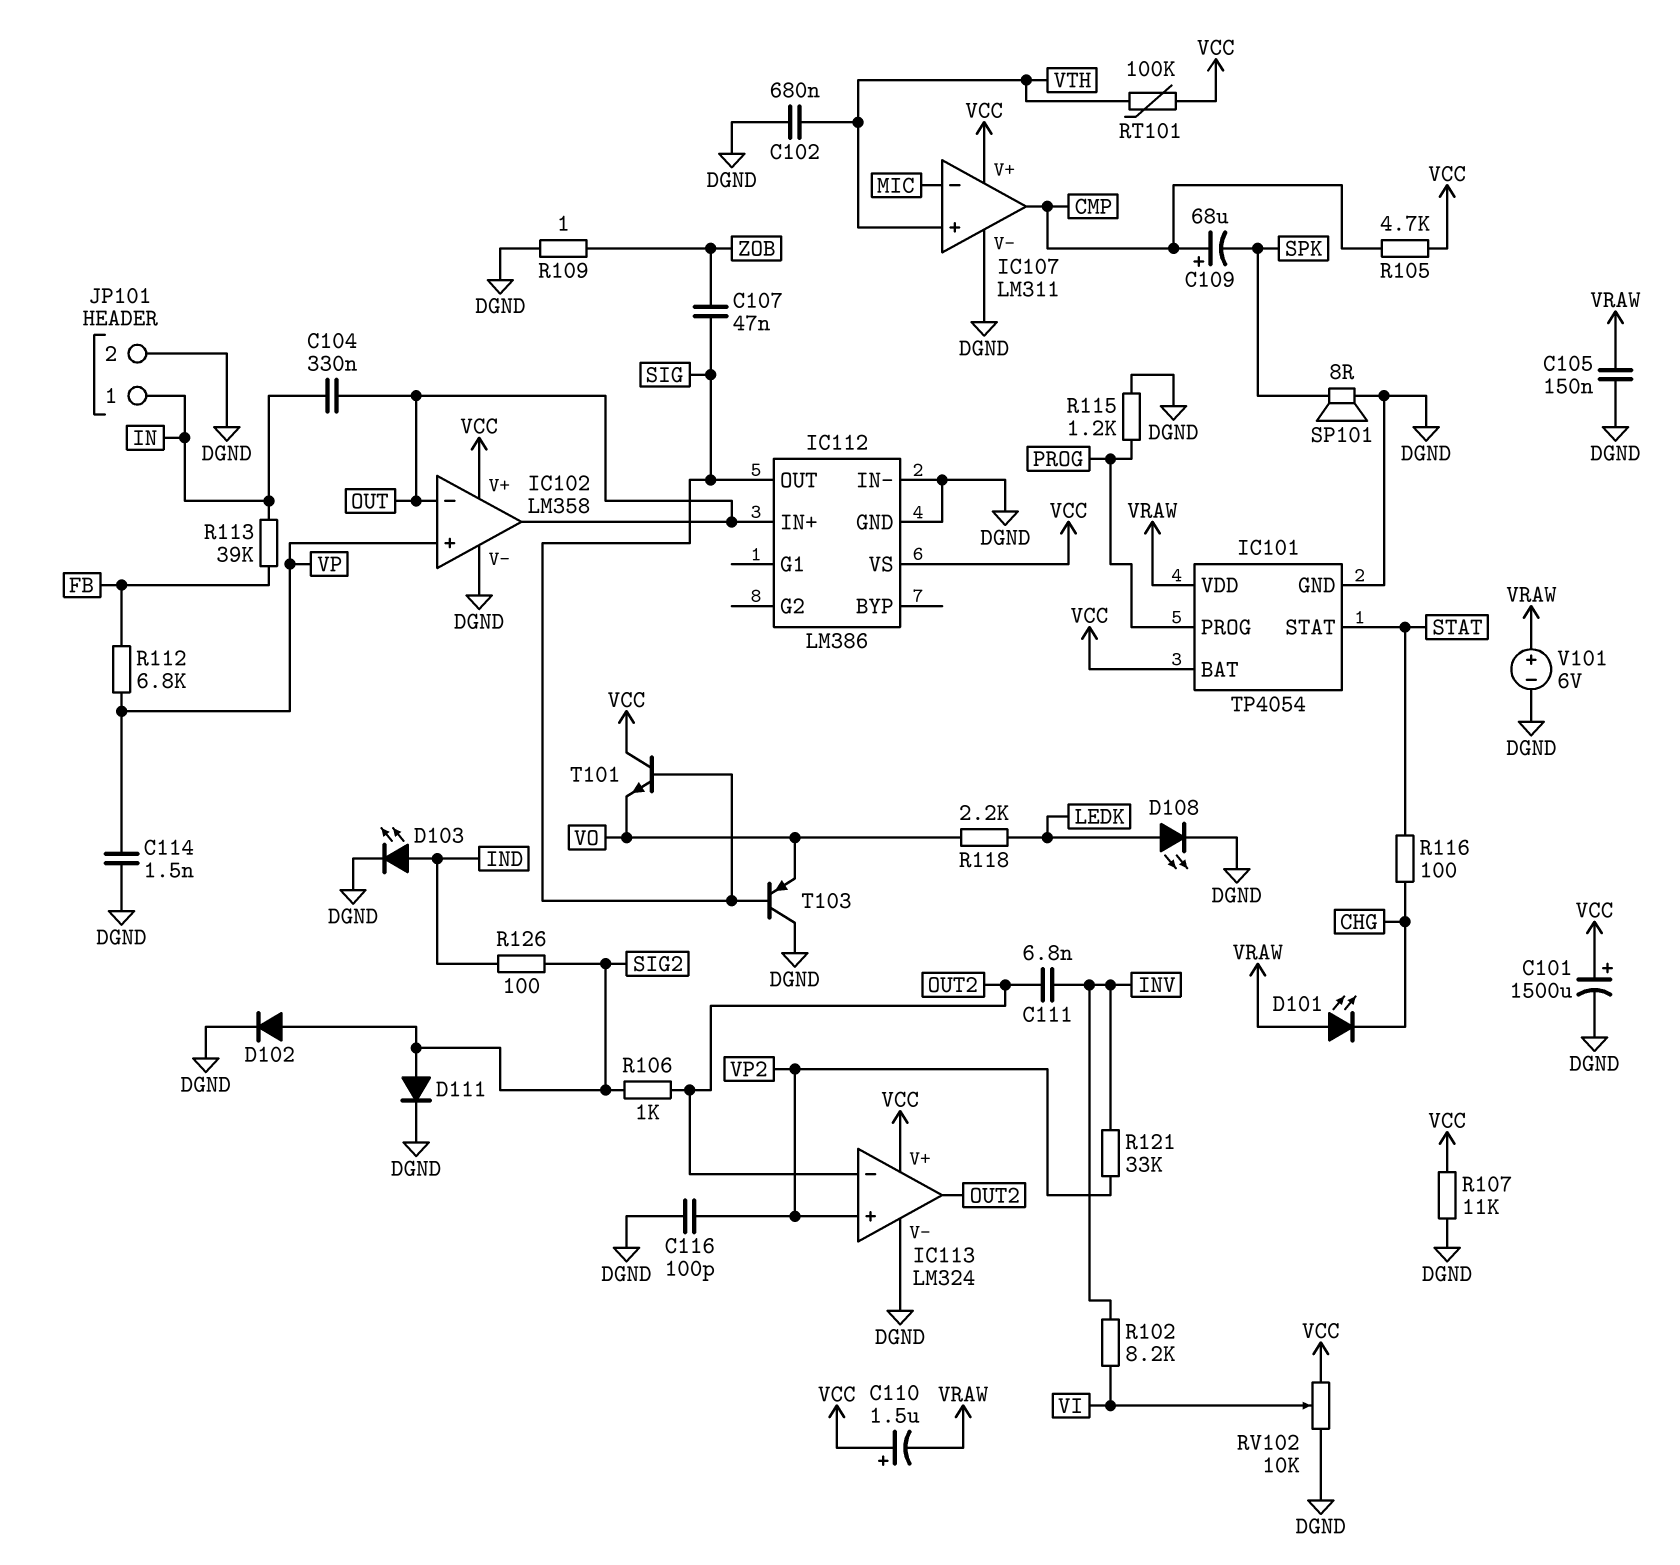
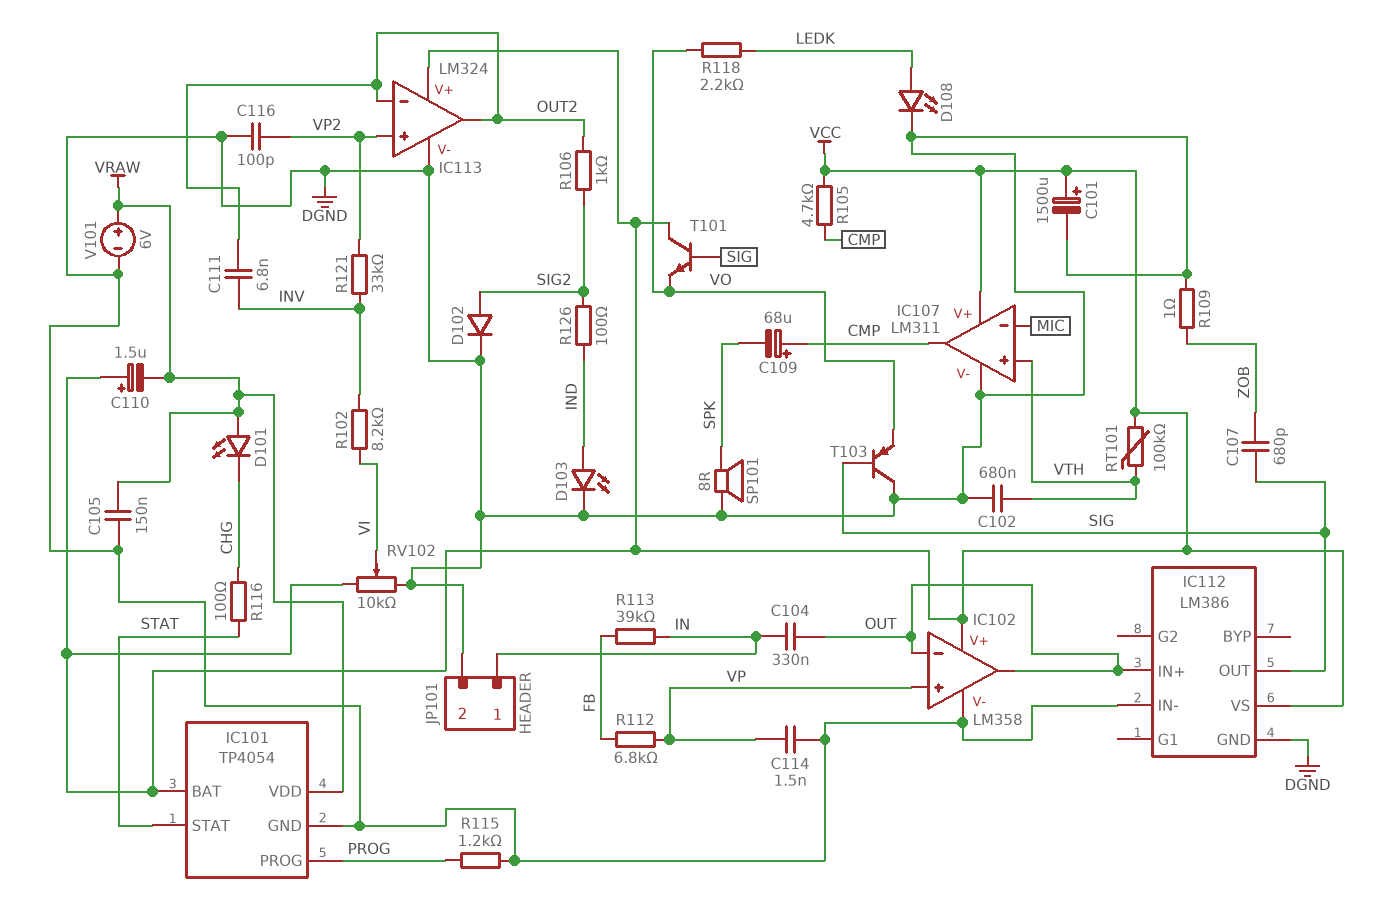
C107: 47nF (SIG, ZOB) -> 680pF (SIG, ZOB)
D111: diode (A SIG2, K DGND) -> none
R107: 11k (DGND, VCC) -> none

